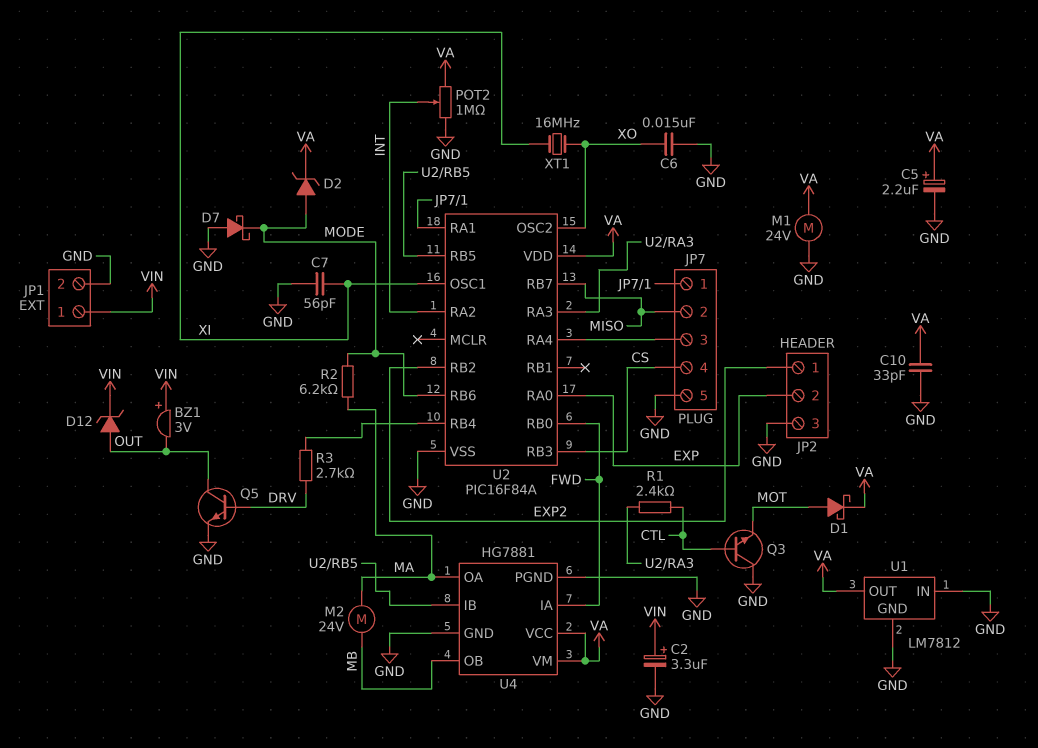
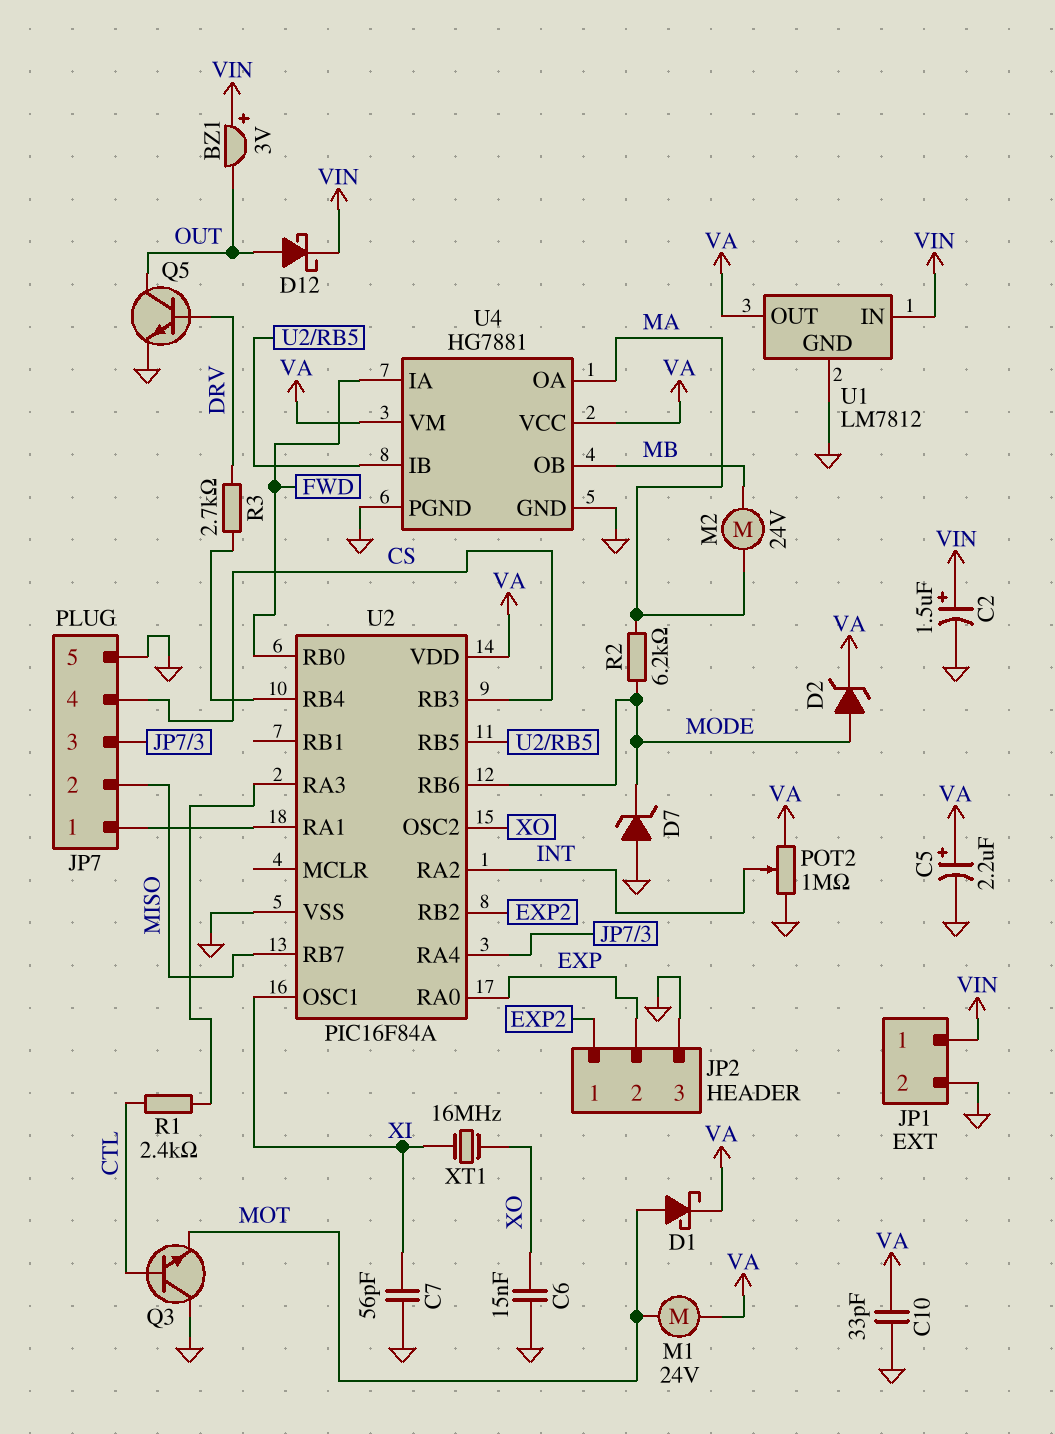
C2: 3.3uF (plus VIN, minus GND) -> 1.5uF (plus VIN, minus GND)
D7: schottky (A GND, K MODE) -> zener (A GND, K MODE)
D12: zener (A OUT, K VIN) -> schottky (A OUT, K VIN)
M1: motor 24V (GND, VA) -> motor 24V (MOT, VA)
U1 pin IN: GND -> VIN

